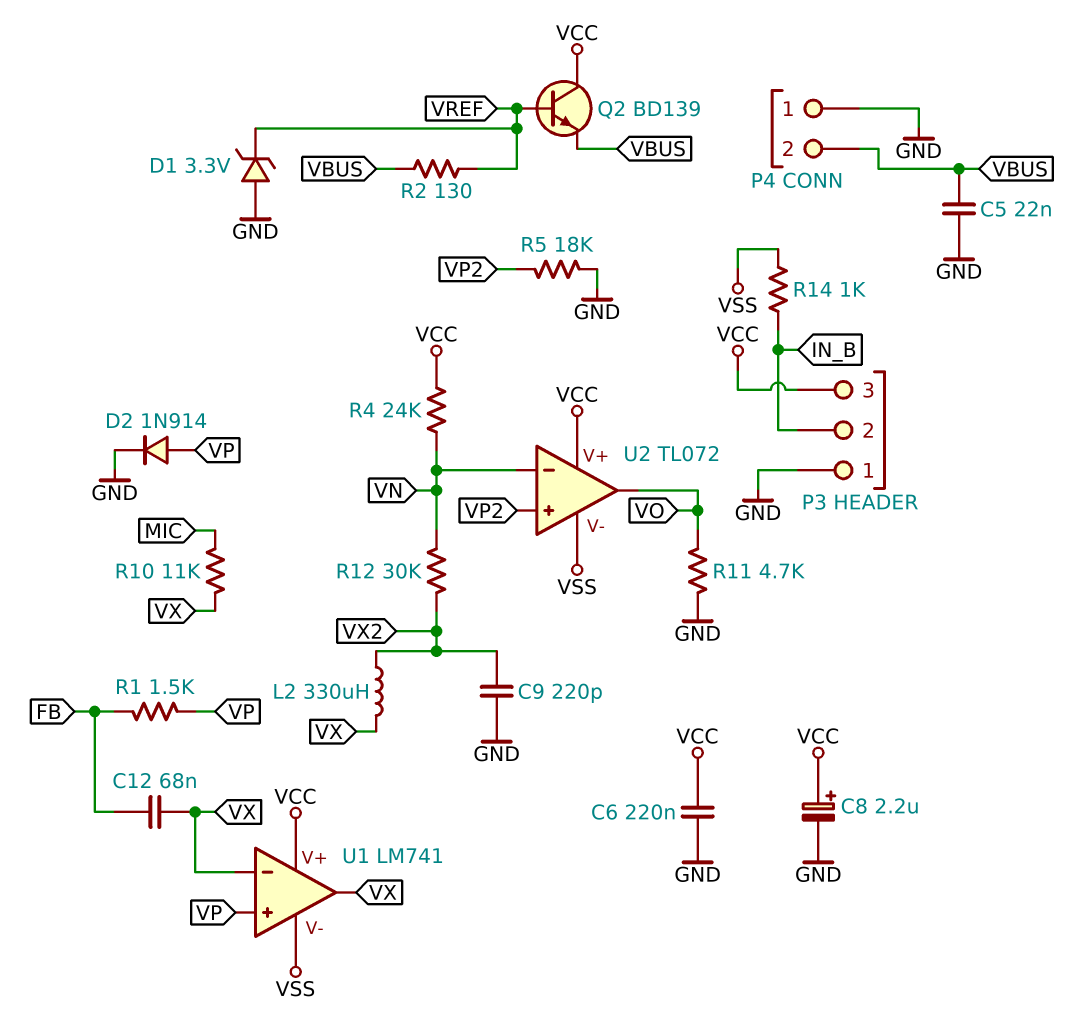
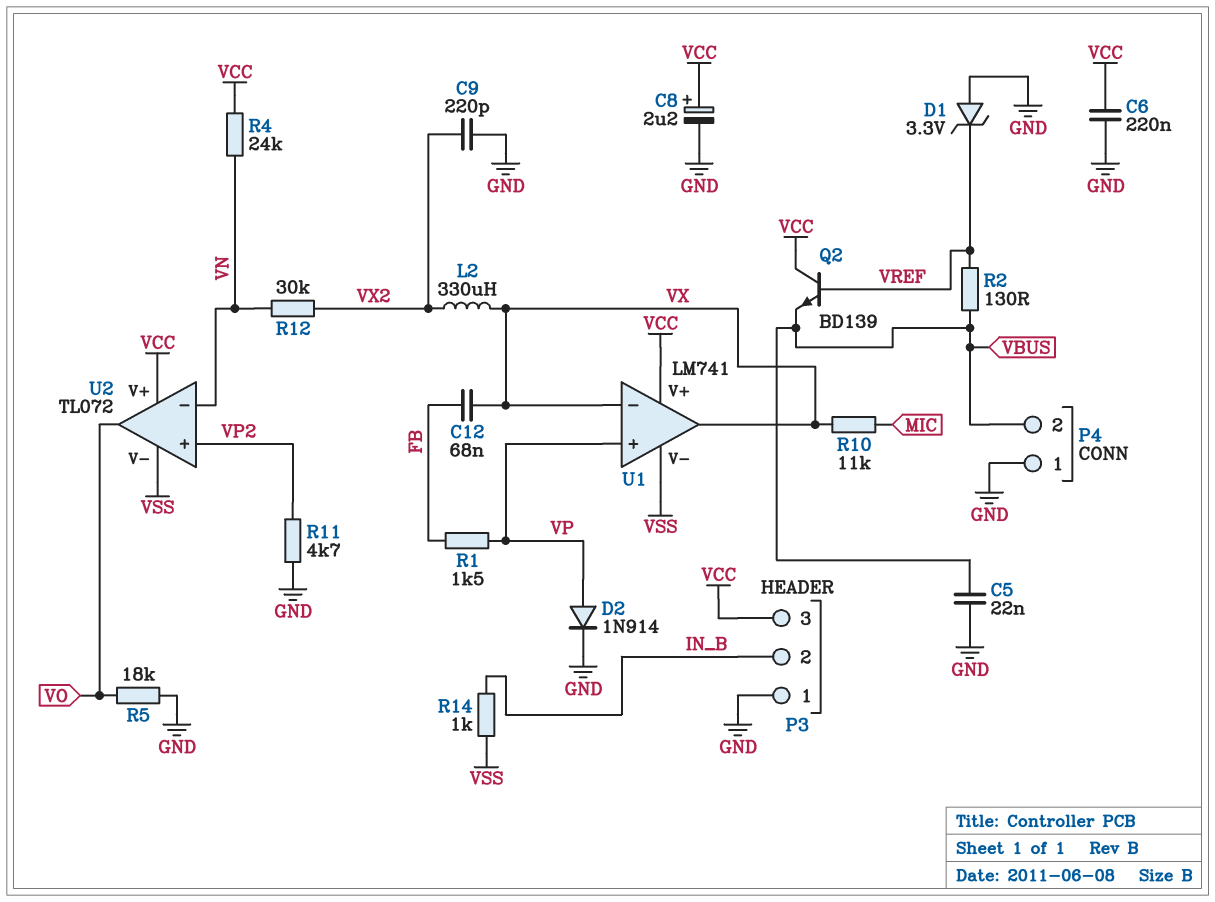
R5: 18k (GND, VP2) -> 18k (GND, VO)
R11: 4.7k (GND, VO) -> 4.7k (GND, VP2)

